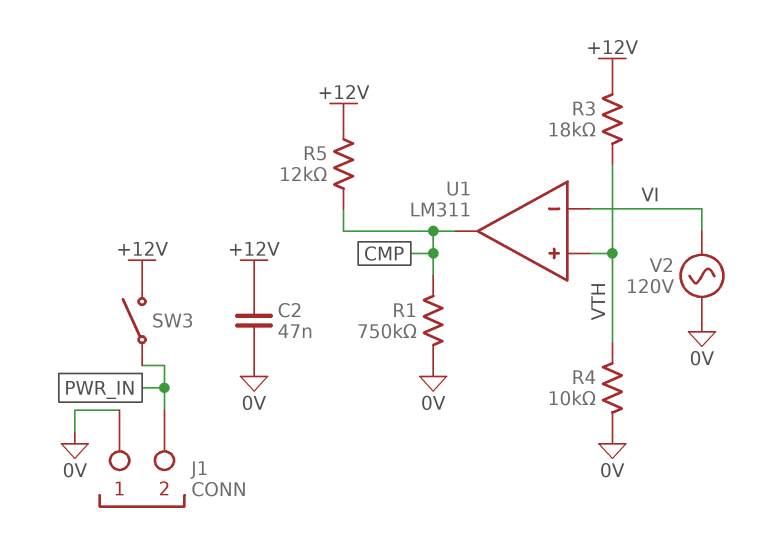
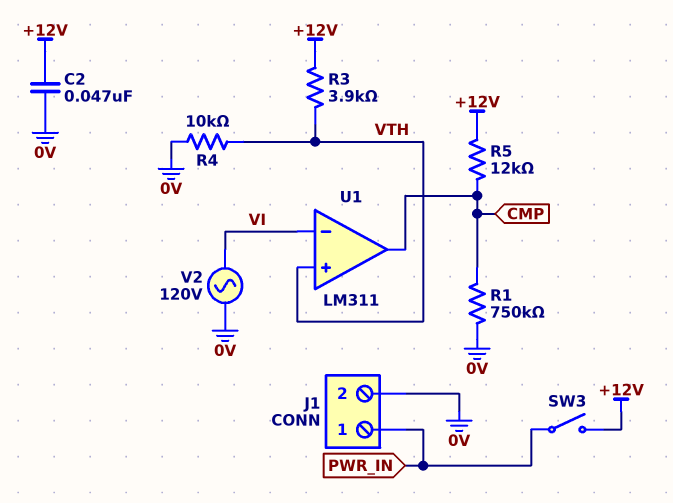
J1 pin 1: 0V -> PWR_IN
J1 pin 2: PWR_IN -> 0V
R3: 18k (+12V, VTH) -> 3.9k (+12V, VTH)

